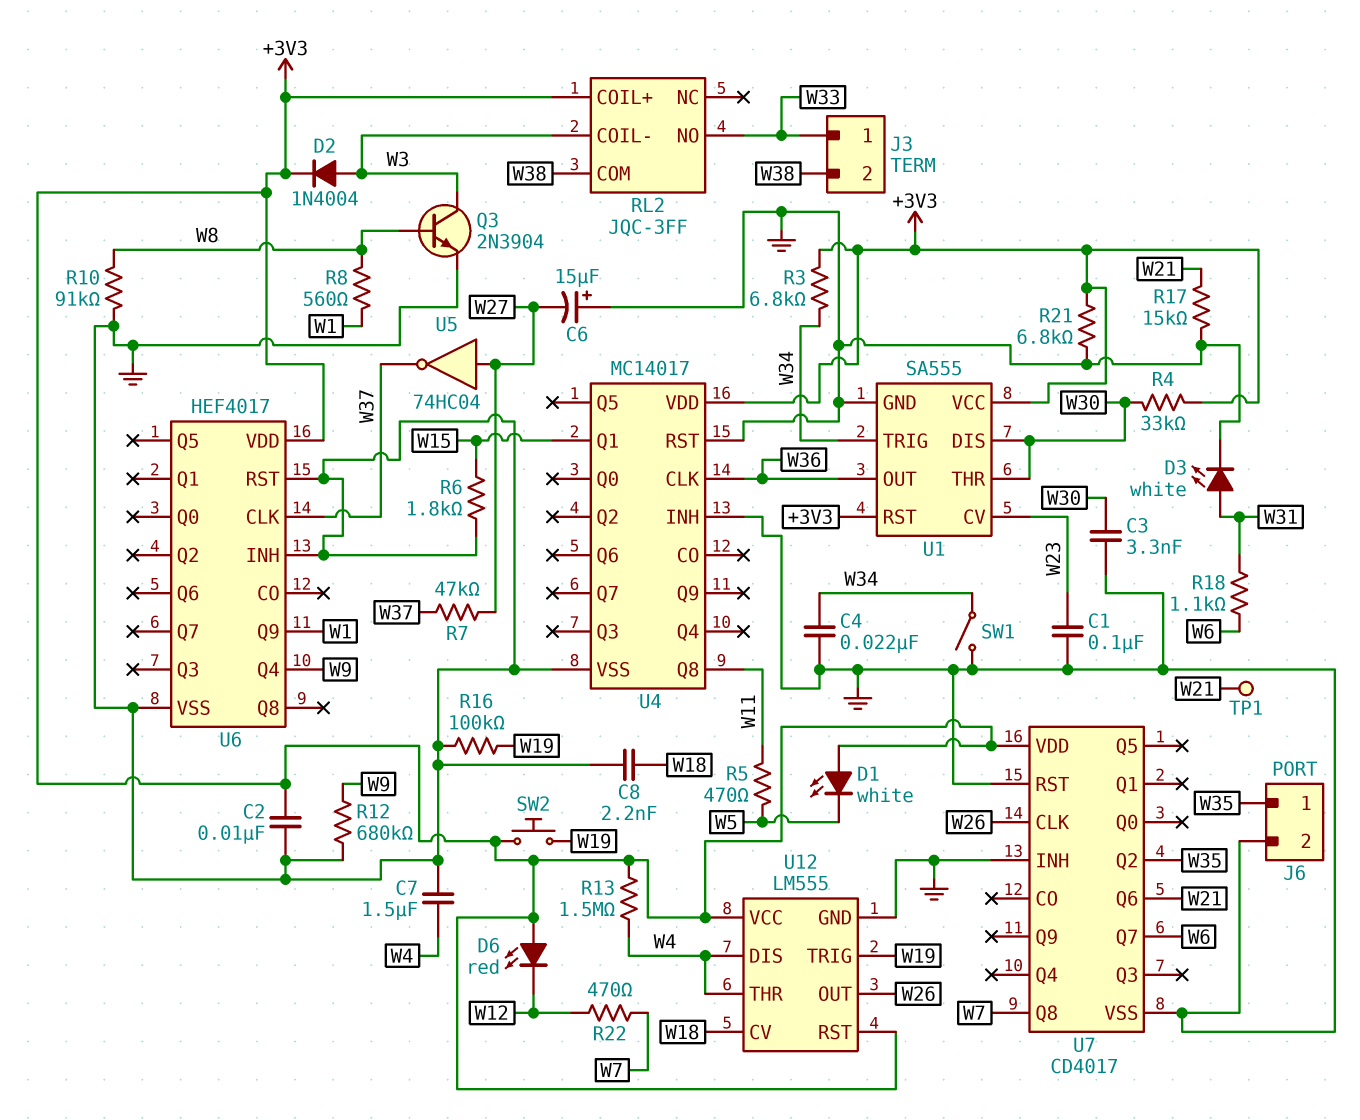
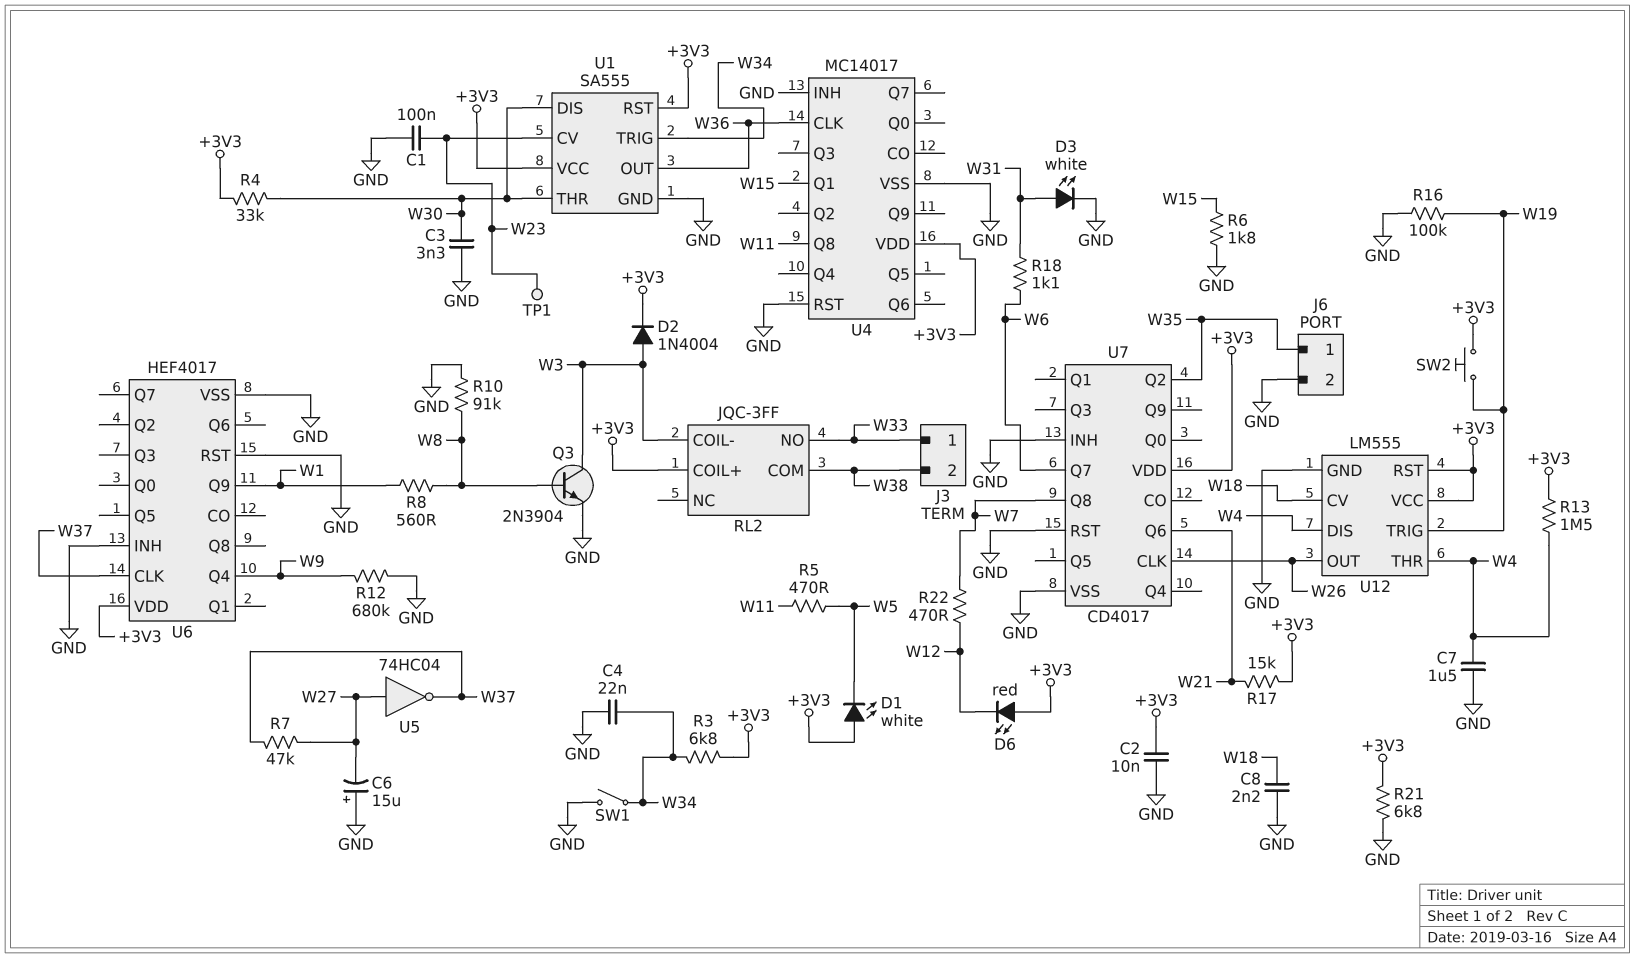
R17: 15k (GND, W21) -> 15k (+3V3, W21)
TP1: test point (W21) -> test point (W23)

